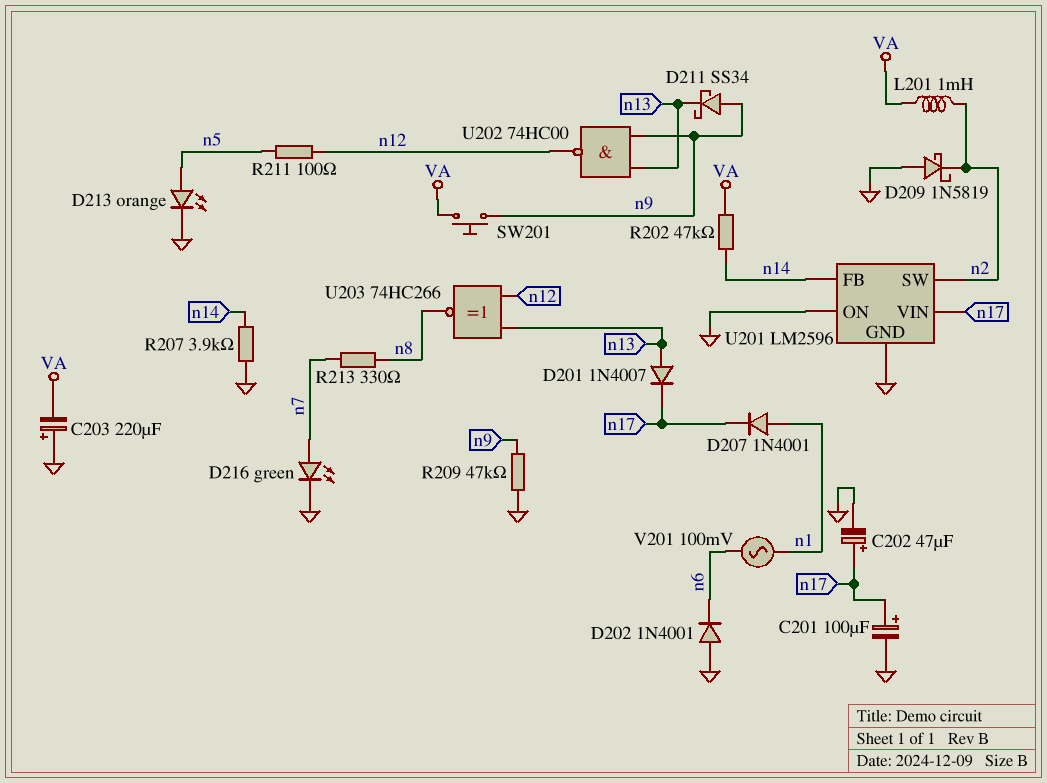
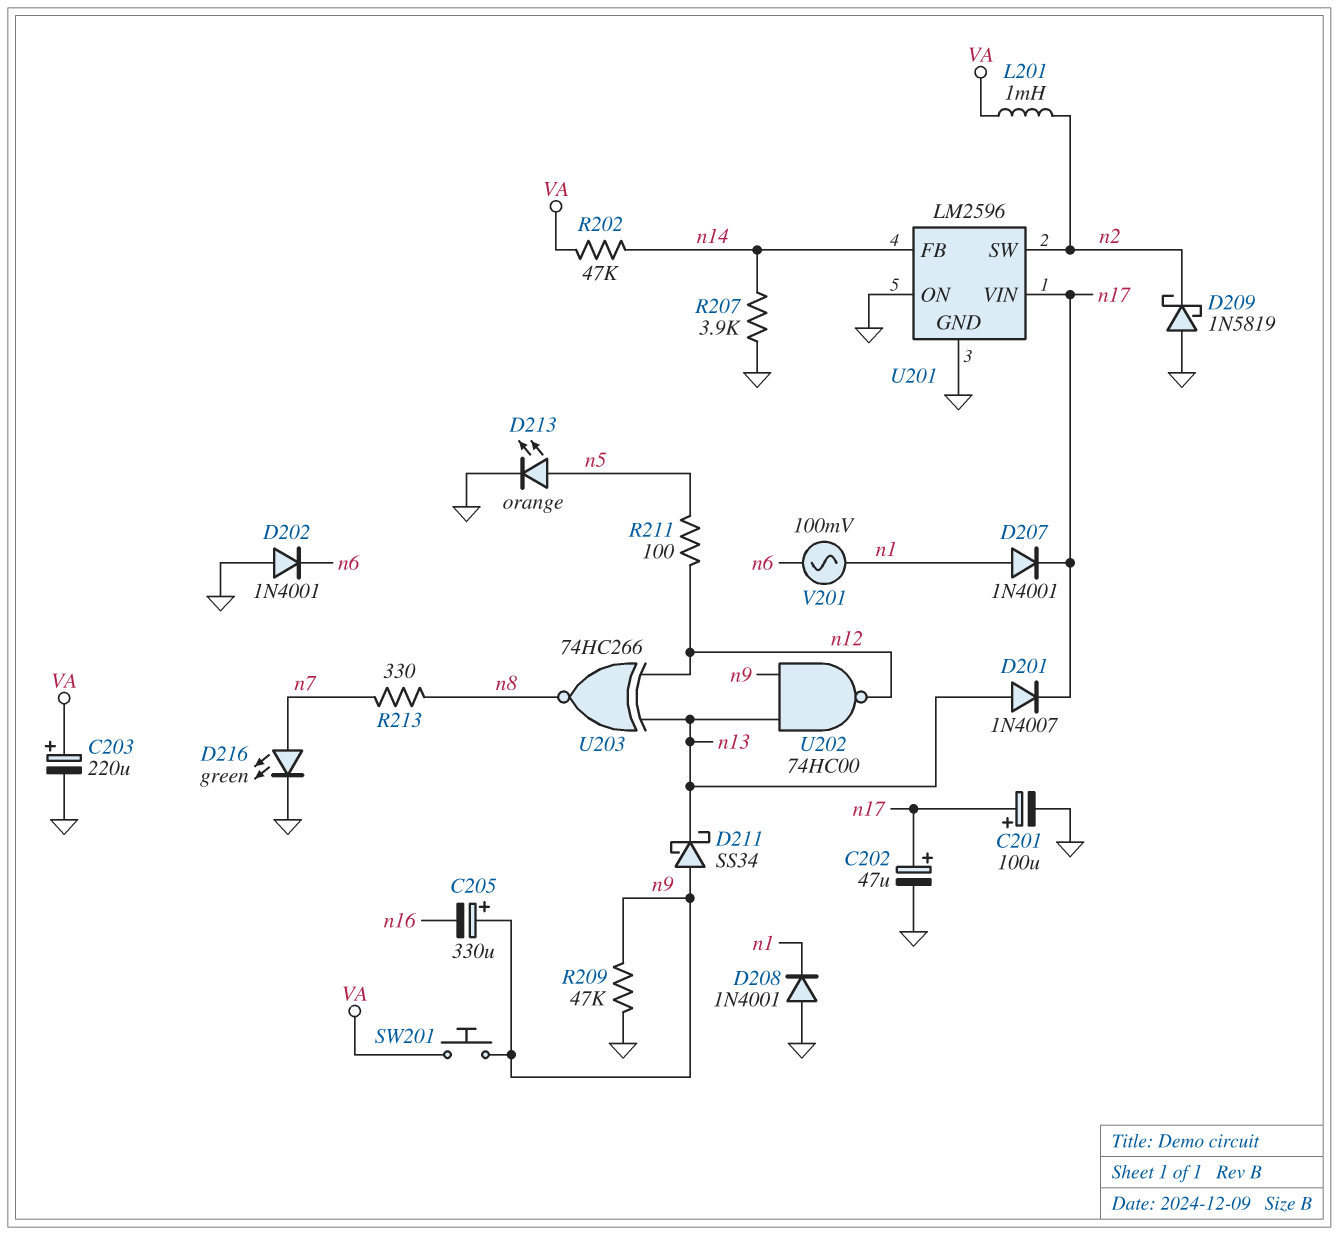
C203: 220uF (plus GND, minus VA) -> 220uF (plus VA, minus GND)
C205: none -> 330uF (plus n9, minus n16)
D208: none -> diode 1N4001 (A GND, K n1)

